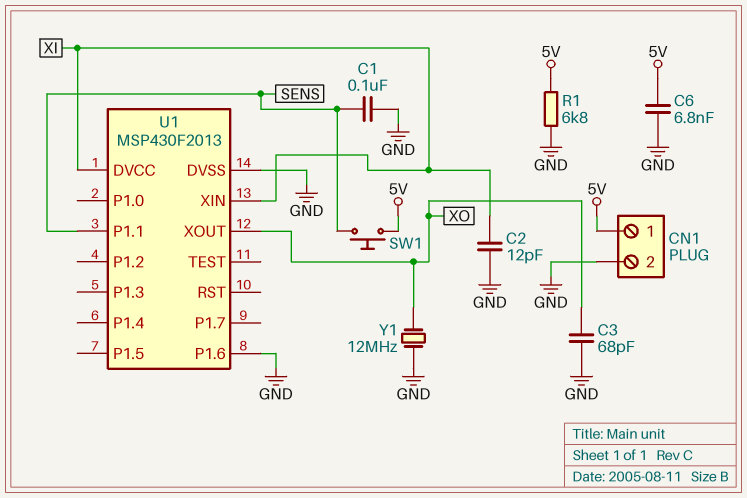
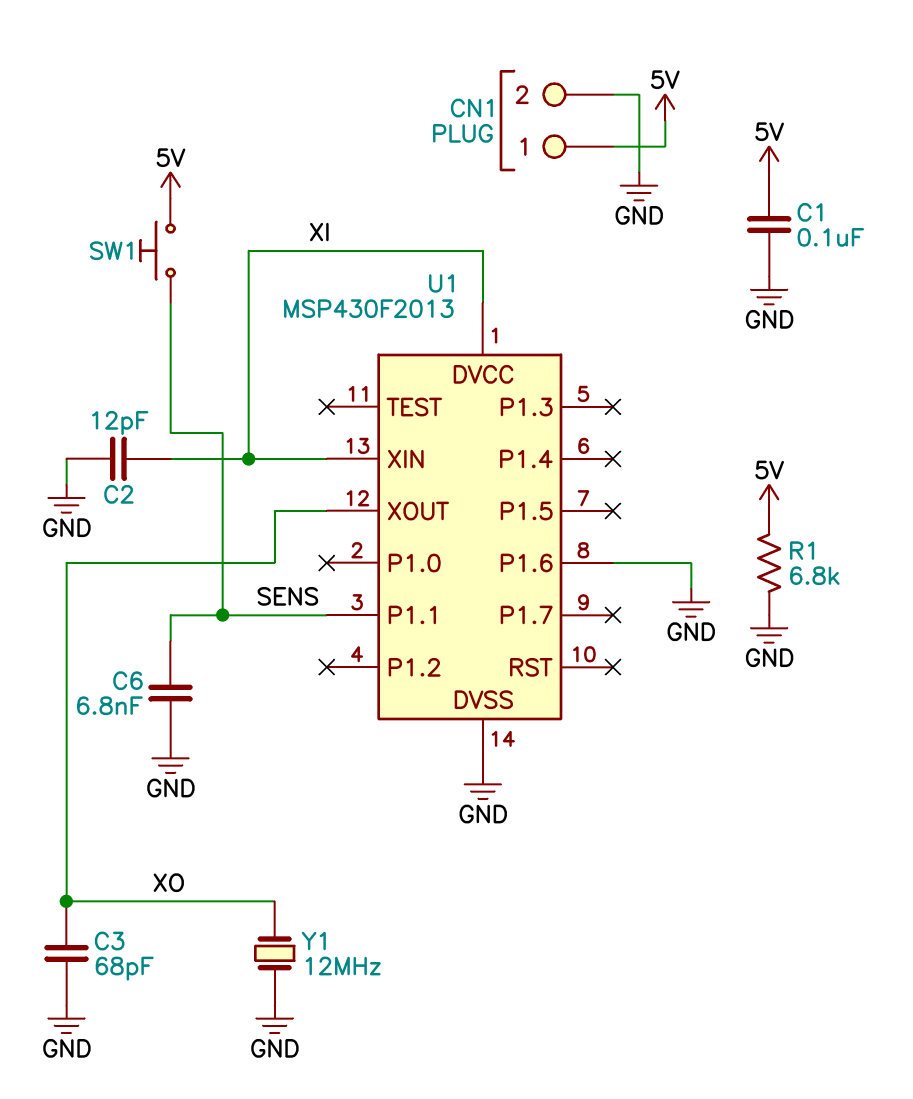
C1: 100nF (GND, SENS) -> 100nF (5V, GND)
C6: 6.8nF (5V, GND) -> 6.8nF (GND, SENS)

